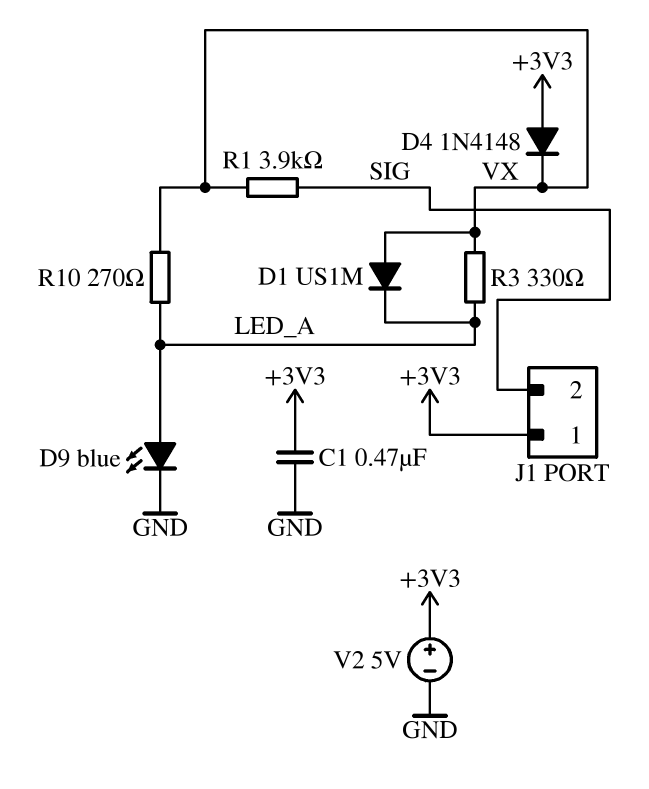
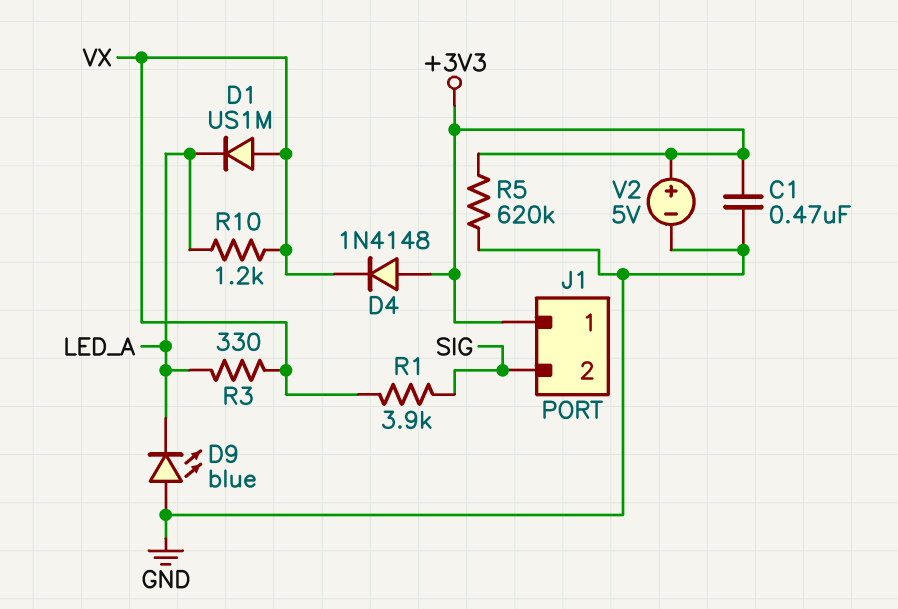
D9: LED blue (A LED_A, K GND) -> LED blue (A GND, K LED_A)
R5: none -> 620k (+3V3, GND)
R10: 270 (LED_A, VX) -> 1.2k (LED_A, VX)

